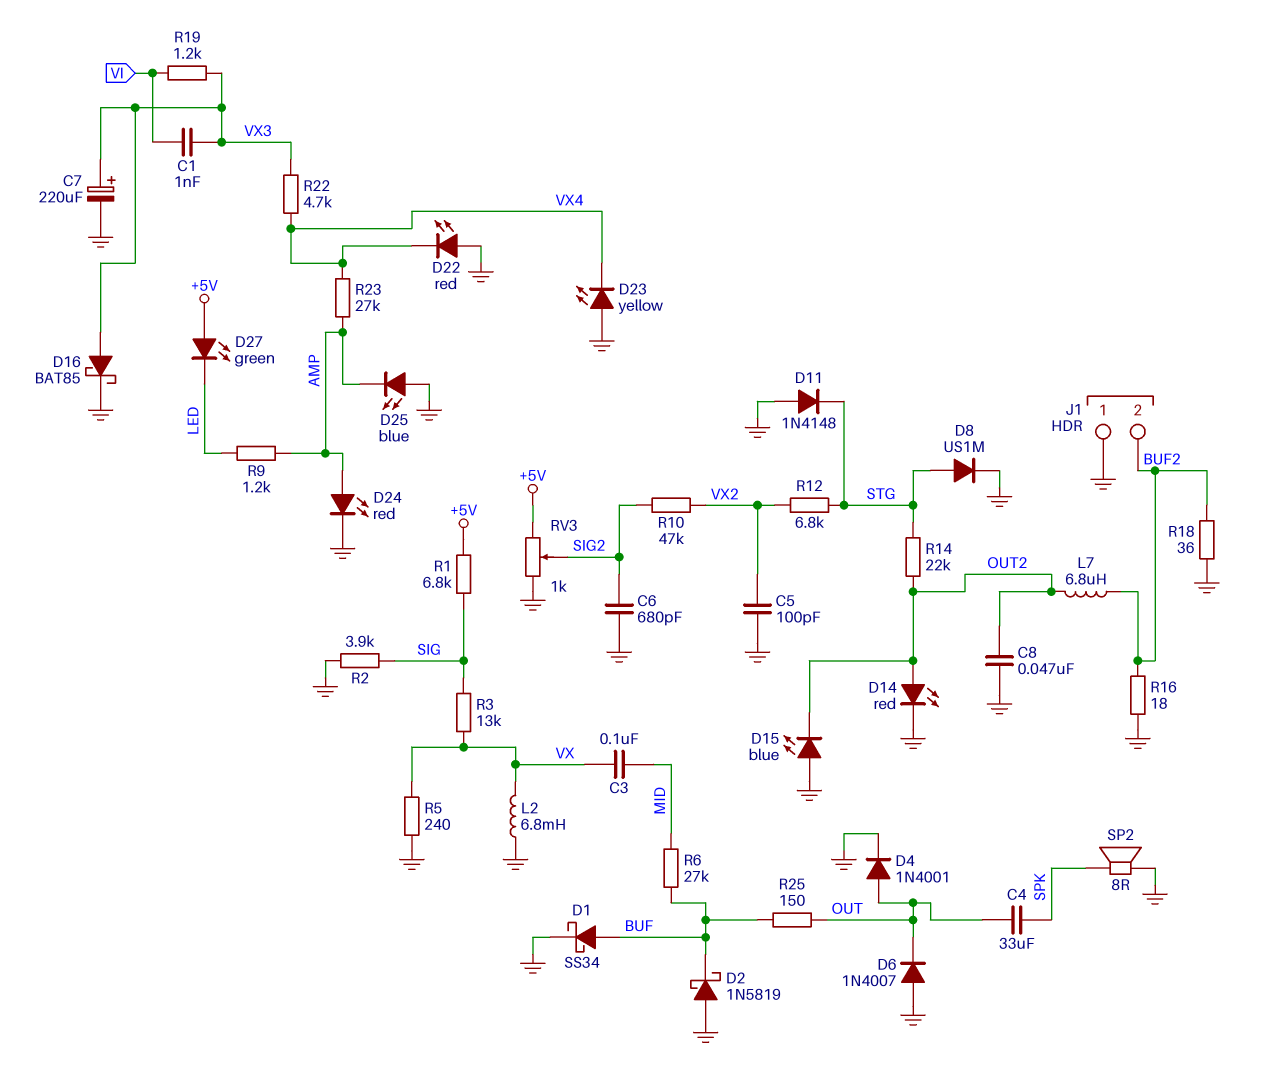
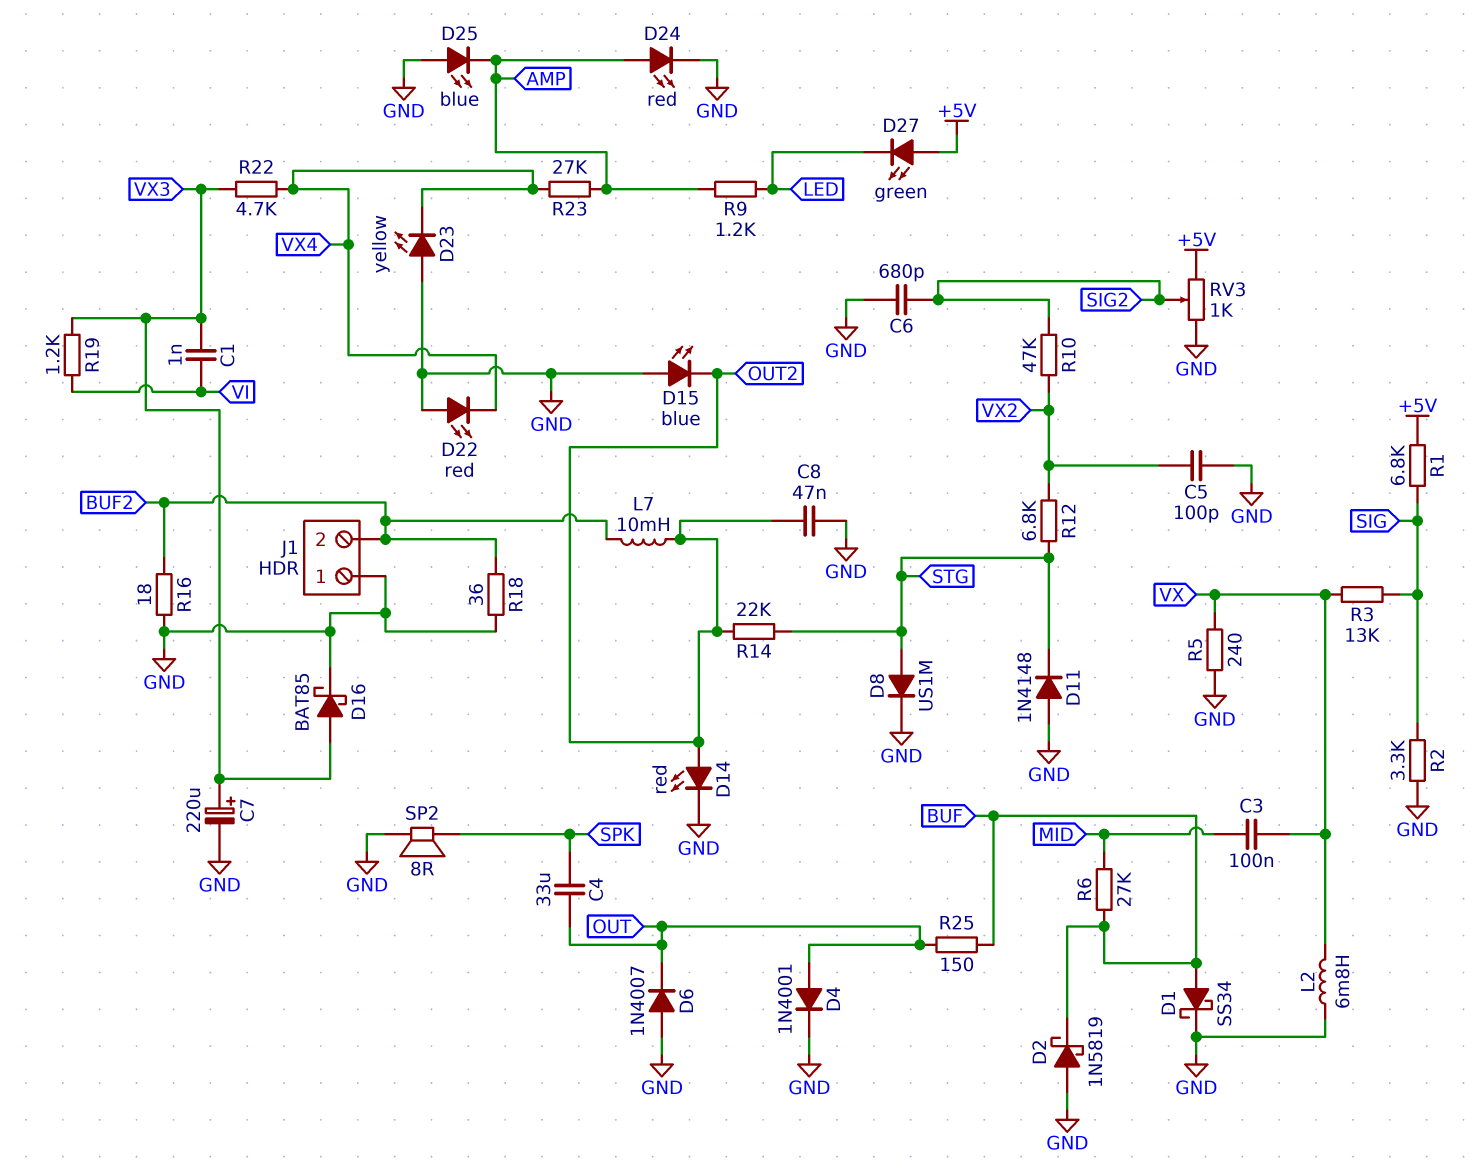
L7: 6.8uH (BUF2, OUT2) -> 10mH (BUF2, OUT2)
R2: 3.9k (GND, SIG) -> 3.3k (GND, SIG)

